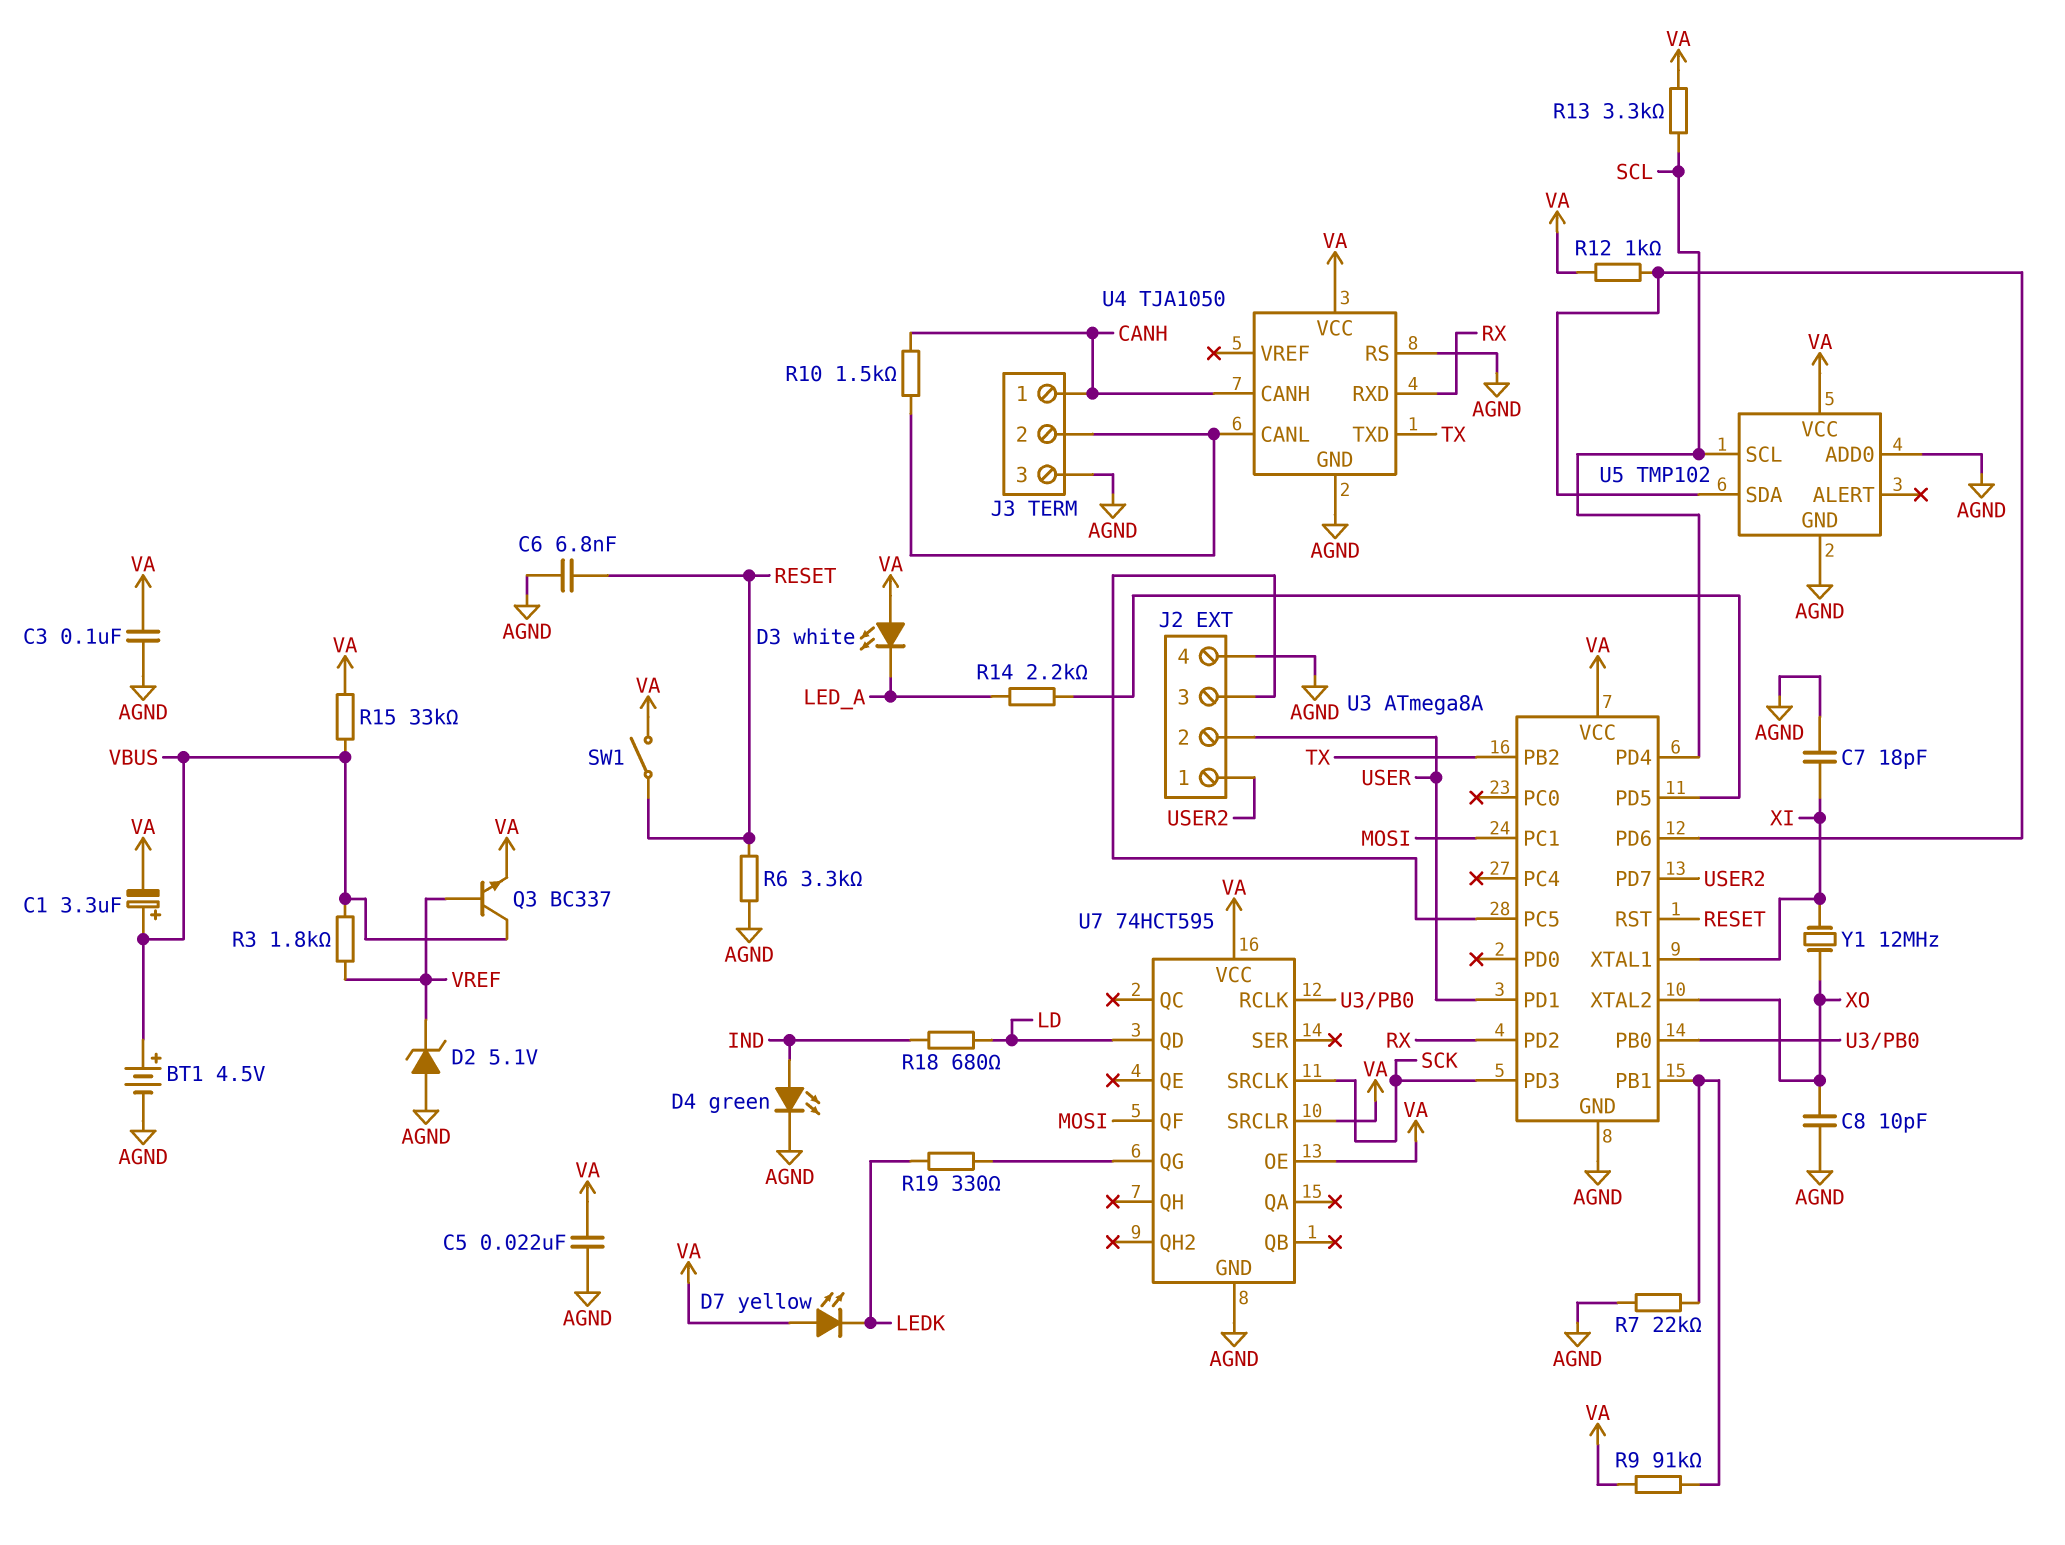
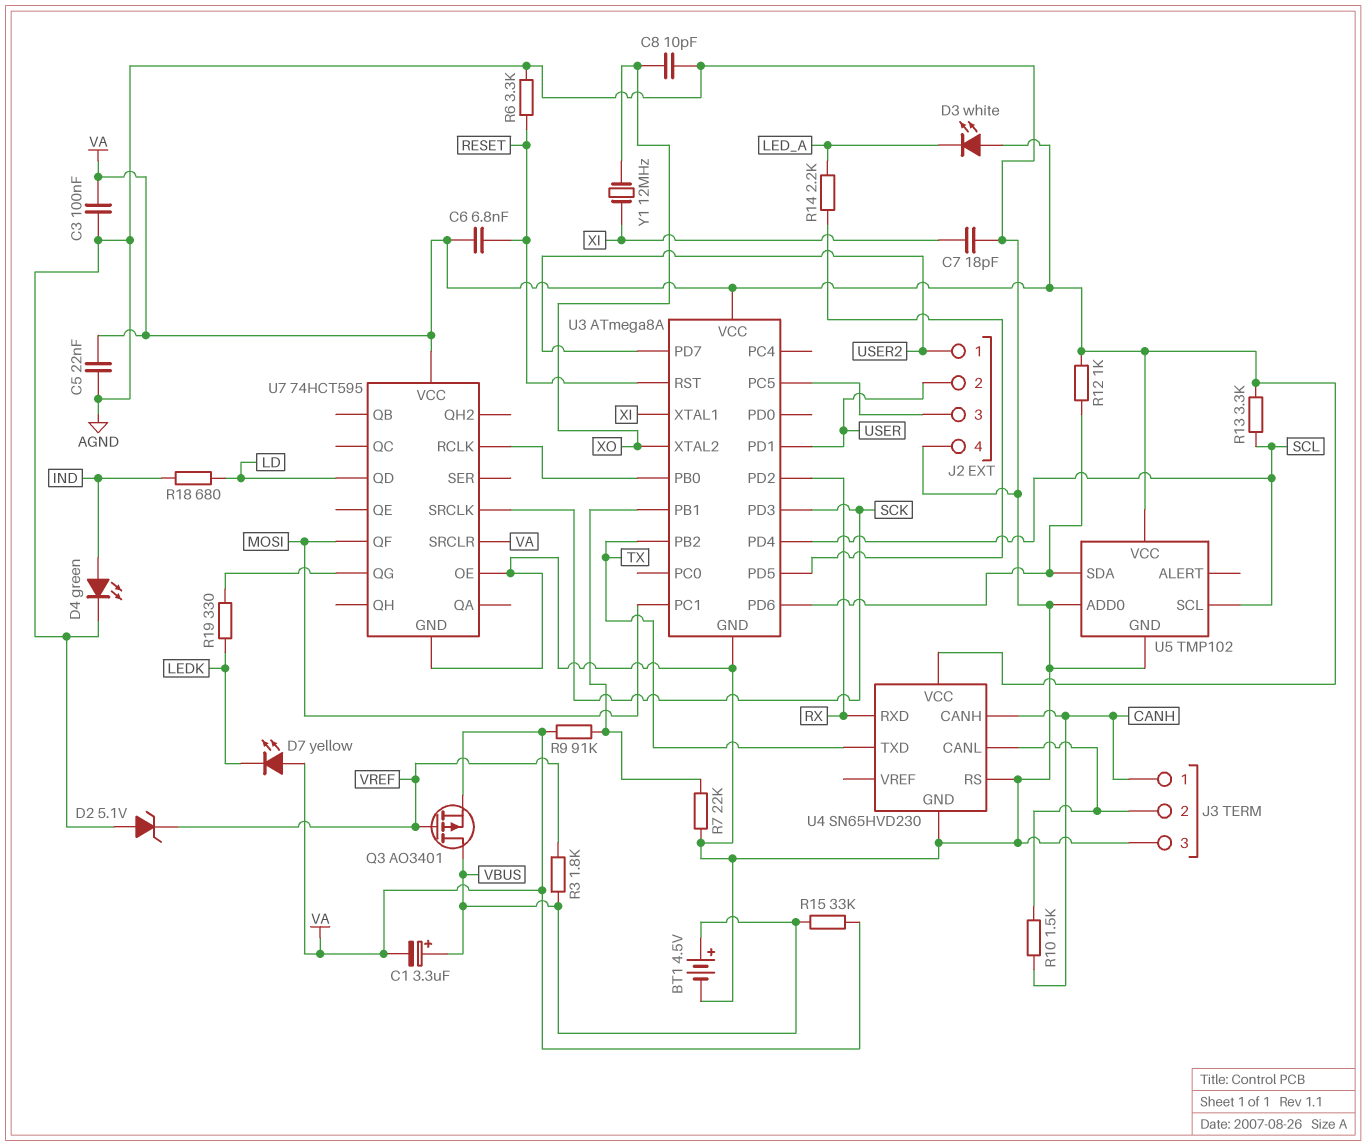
C6: 6.8nF (AGND, RESET) -> 6.8nF (RESET, VA)
Q3: NPN BC337 (B VREF, C VBUS, E VA) -> PMOS AO3401 (G VREF, D VBUS, S VA)
SW1: switch (RESET, VA) -> none
U4: TJA1050 -> SN65HVD230
U7 pin OE: VA -> AGND

